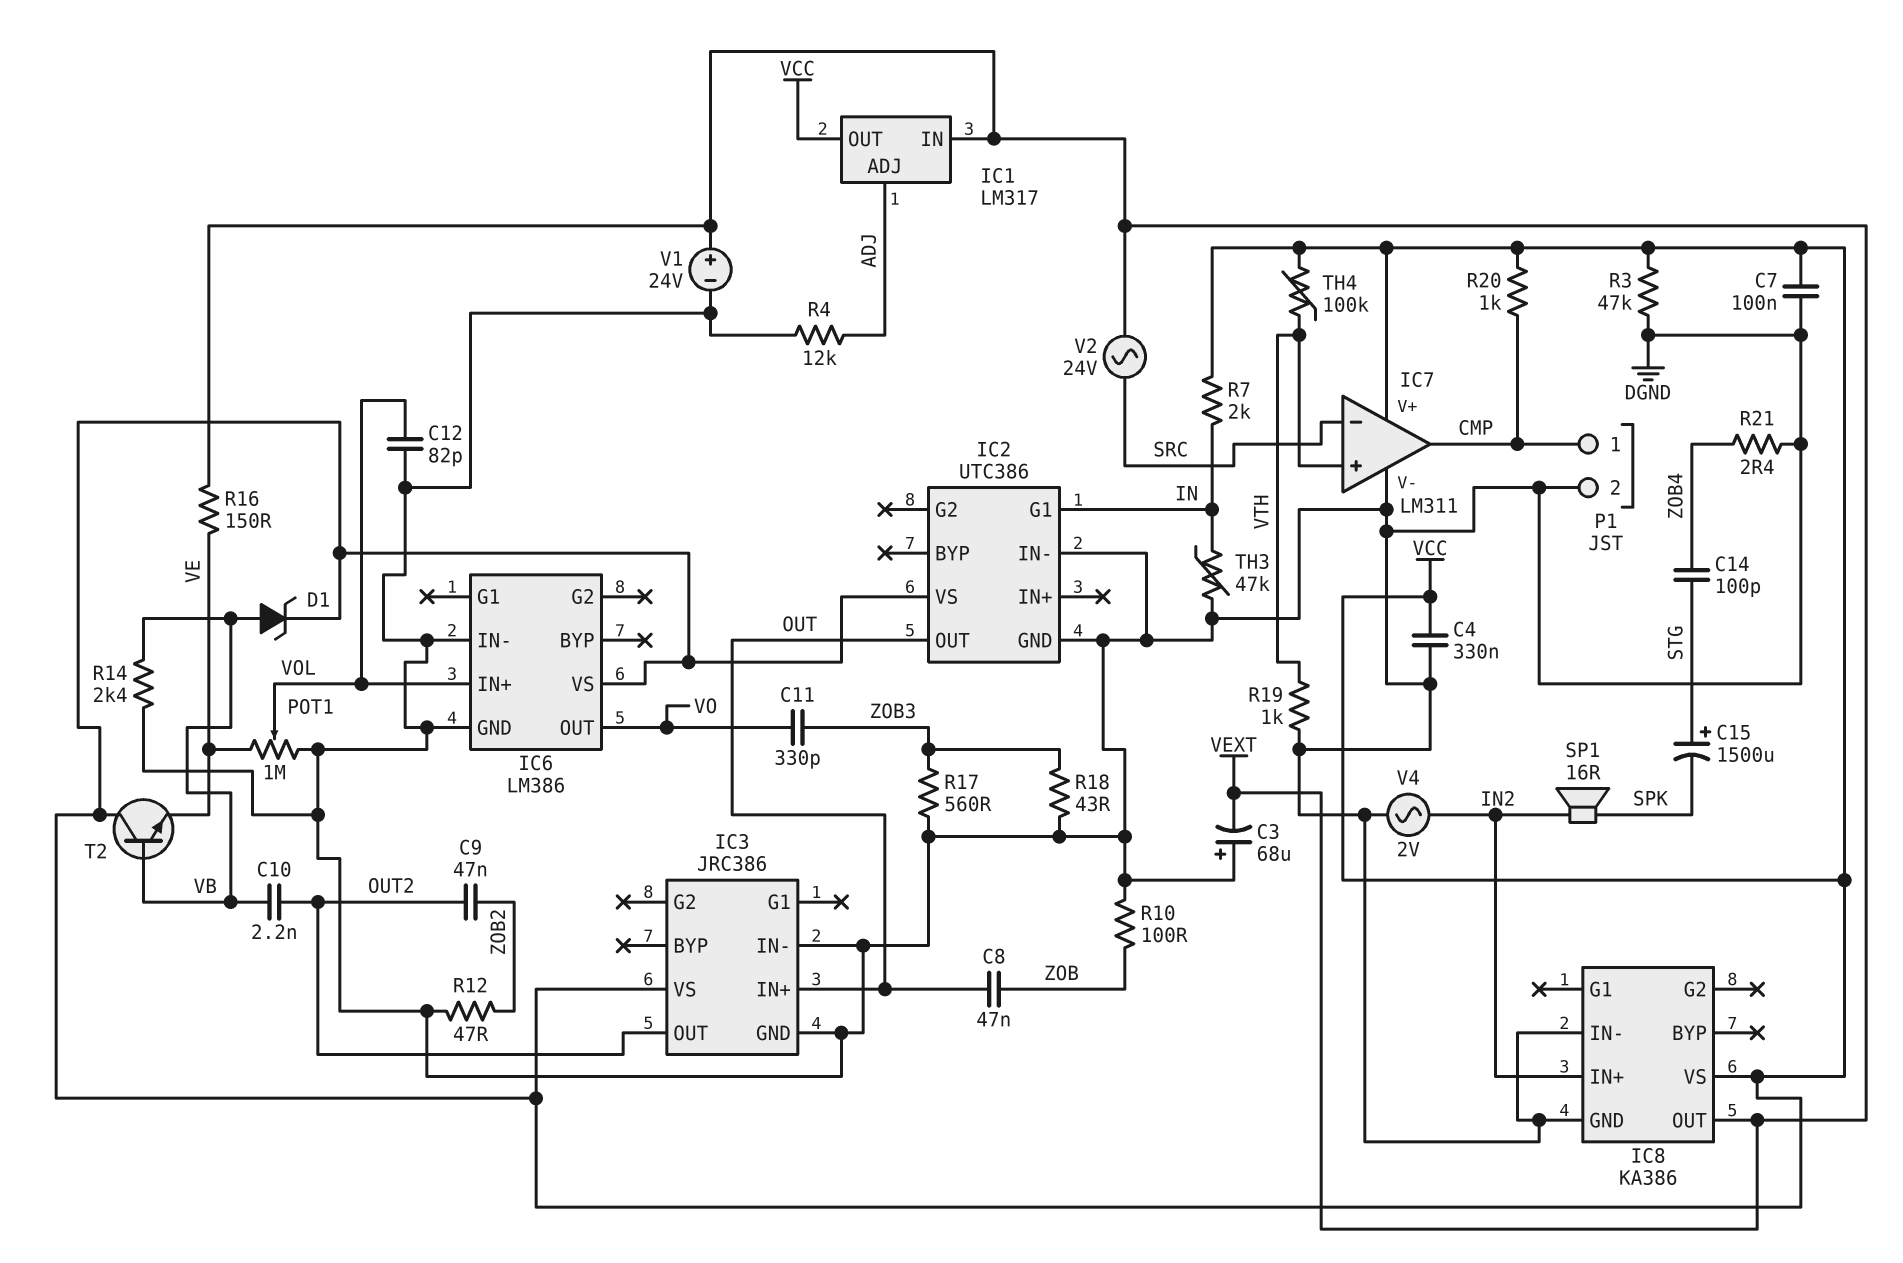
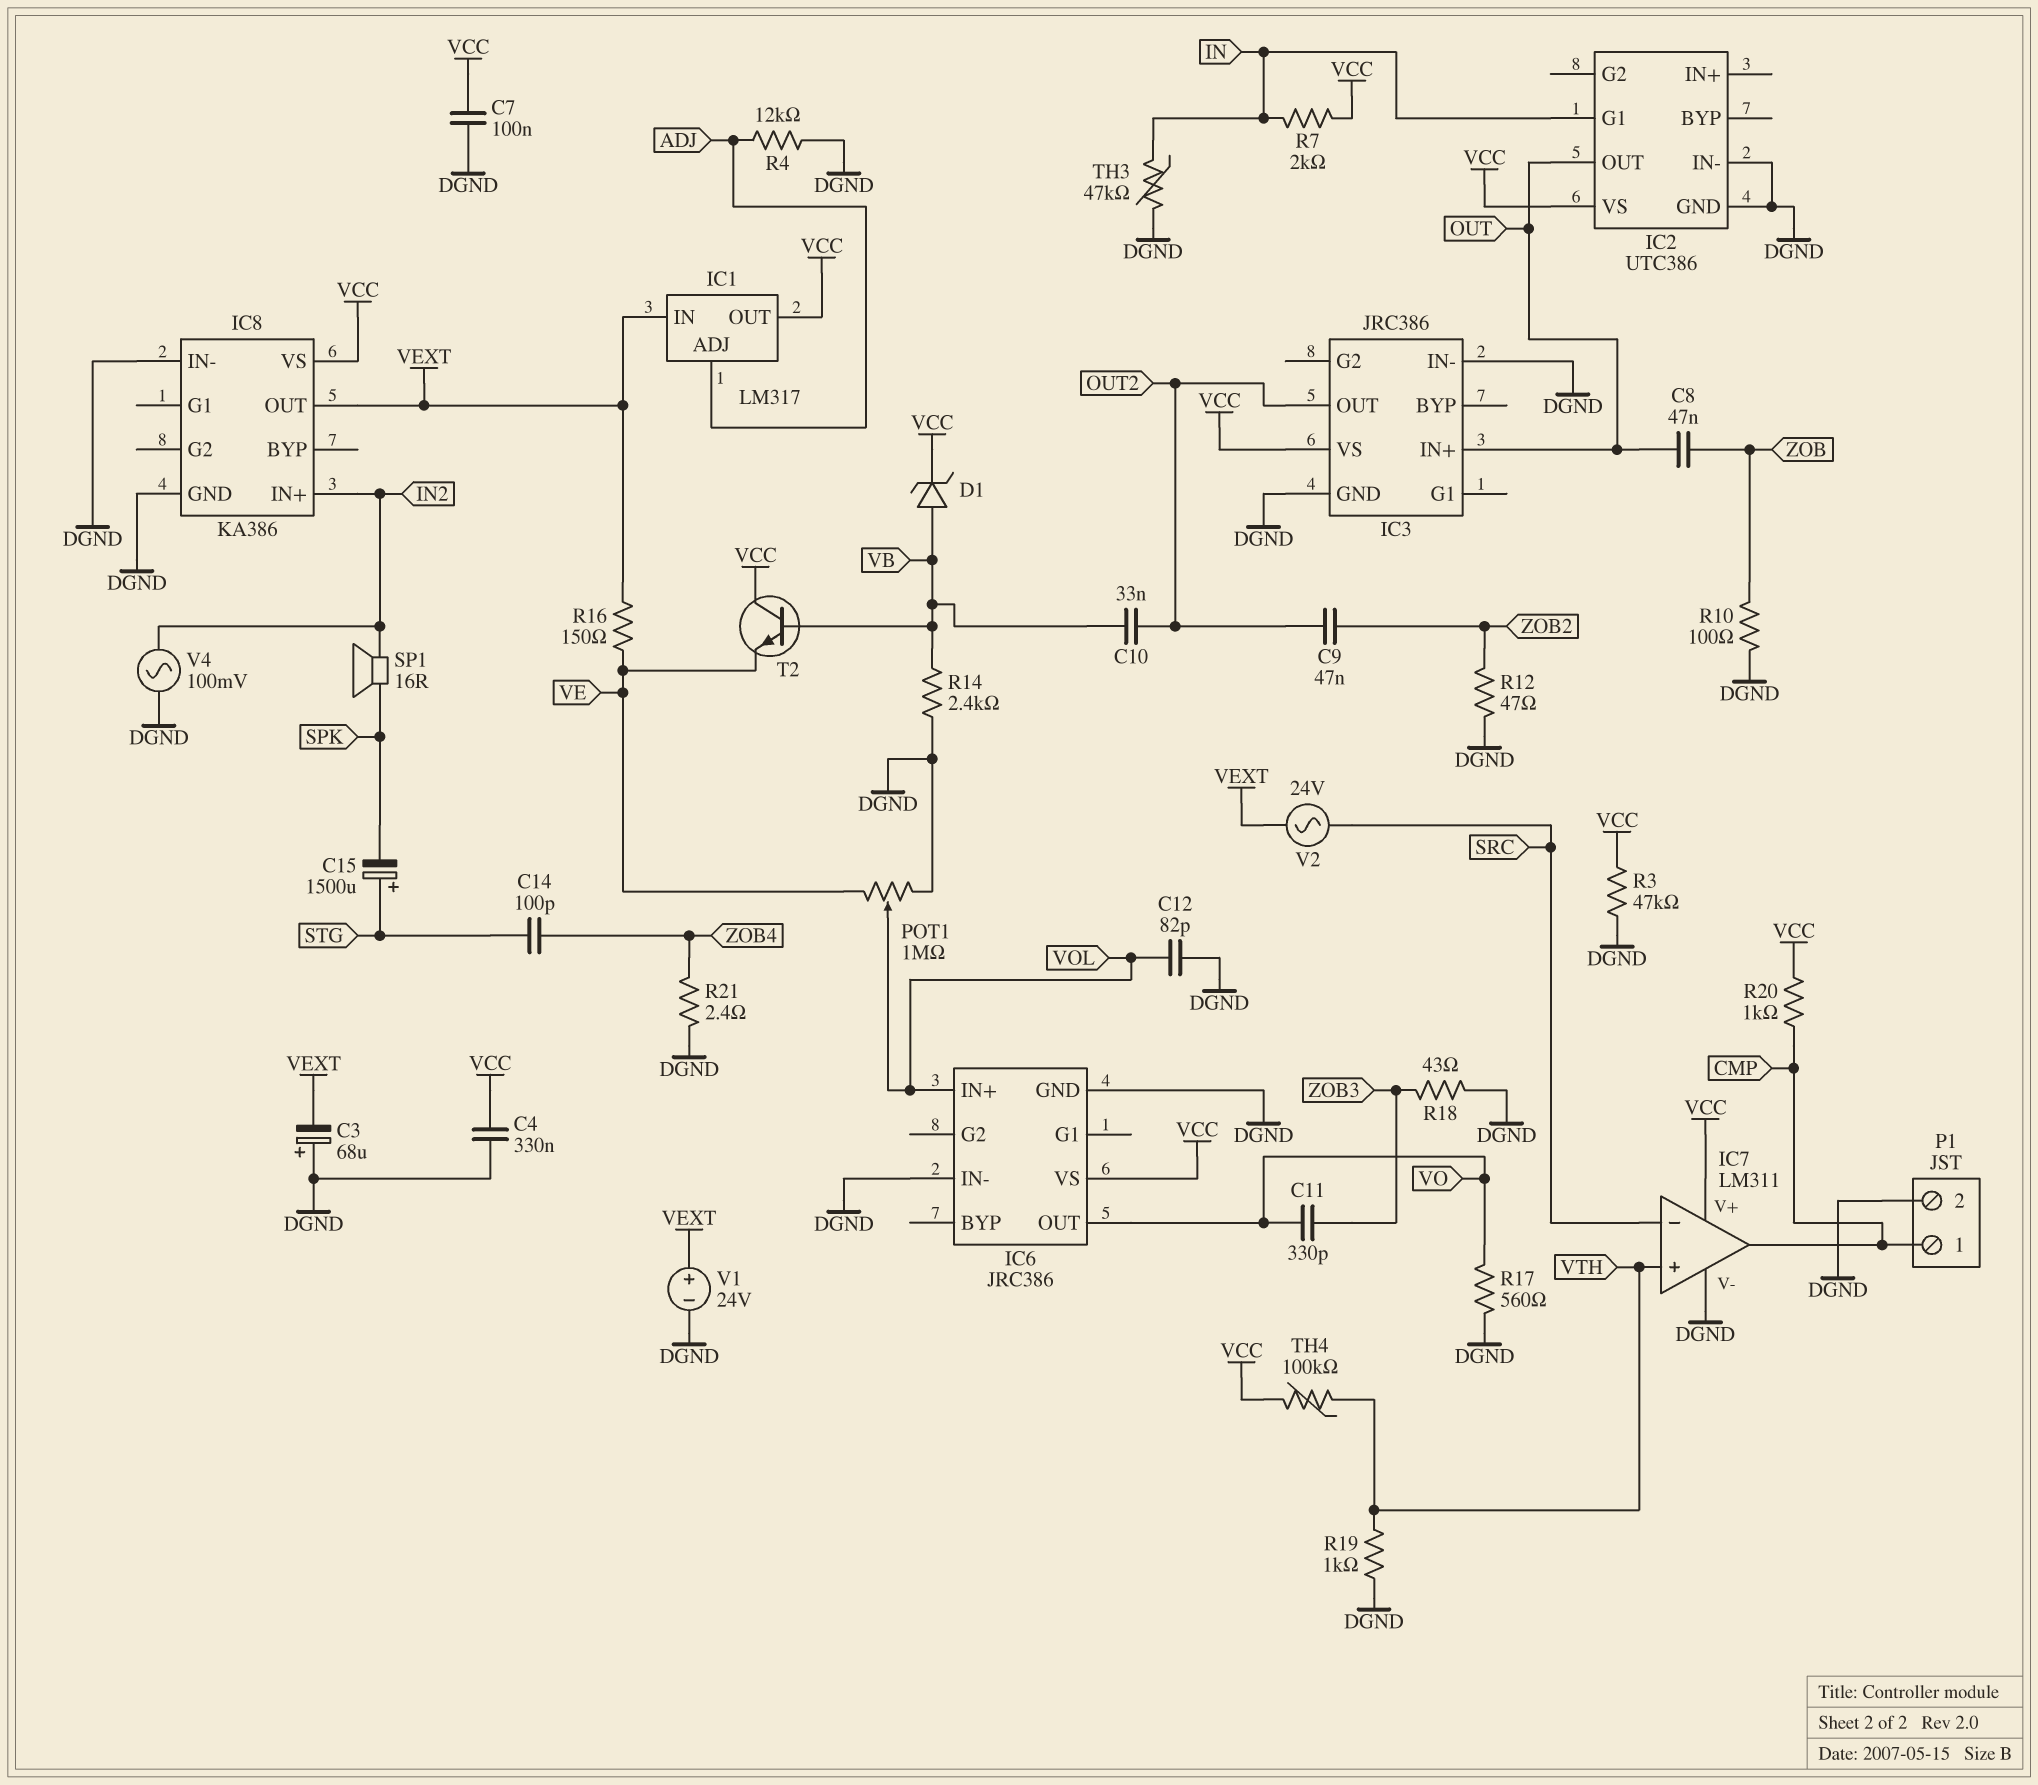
C10: 2.2nF (OUT2, VB) -> 33nF (OUT2, VB)
IC6: LM386 -> JRC386
R17: 560 (DGND, ZOB3) -> 560 (DGND, VO)
V4: AC 2V (DGND, IN2) -> AC 100mV (DGND, IN2)

